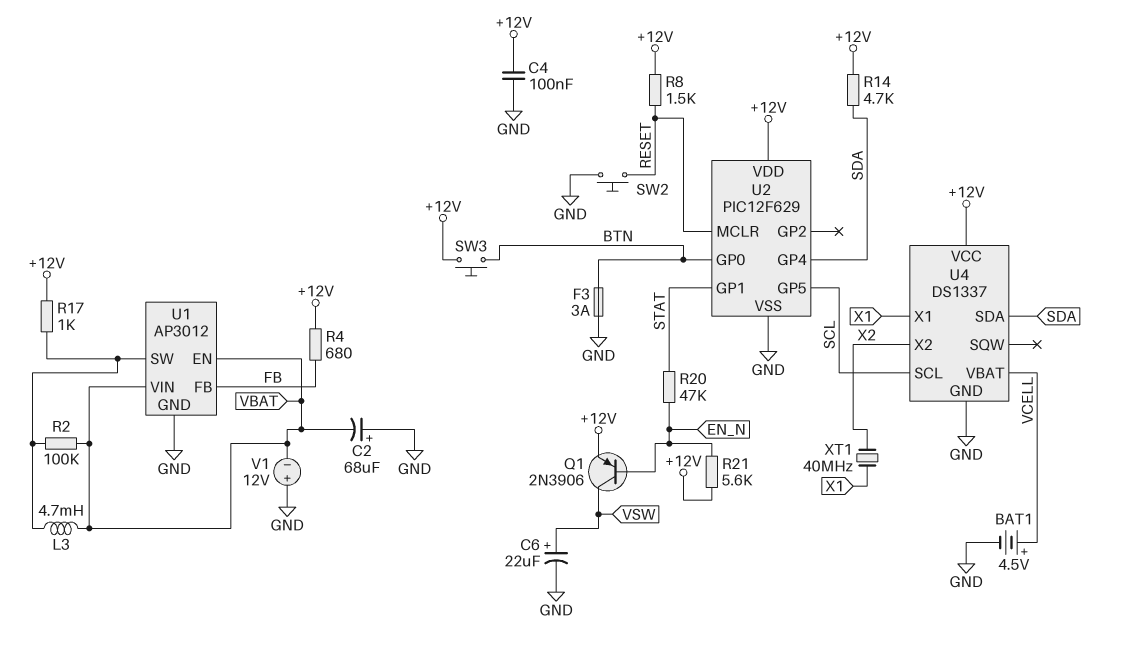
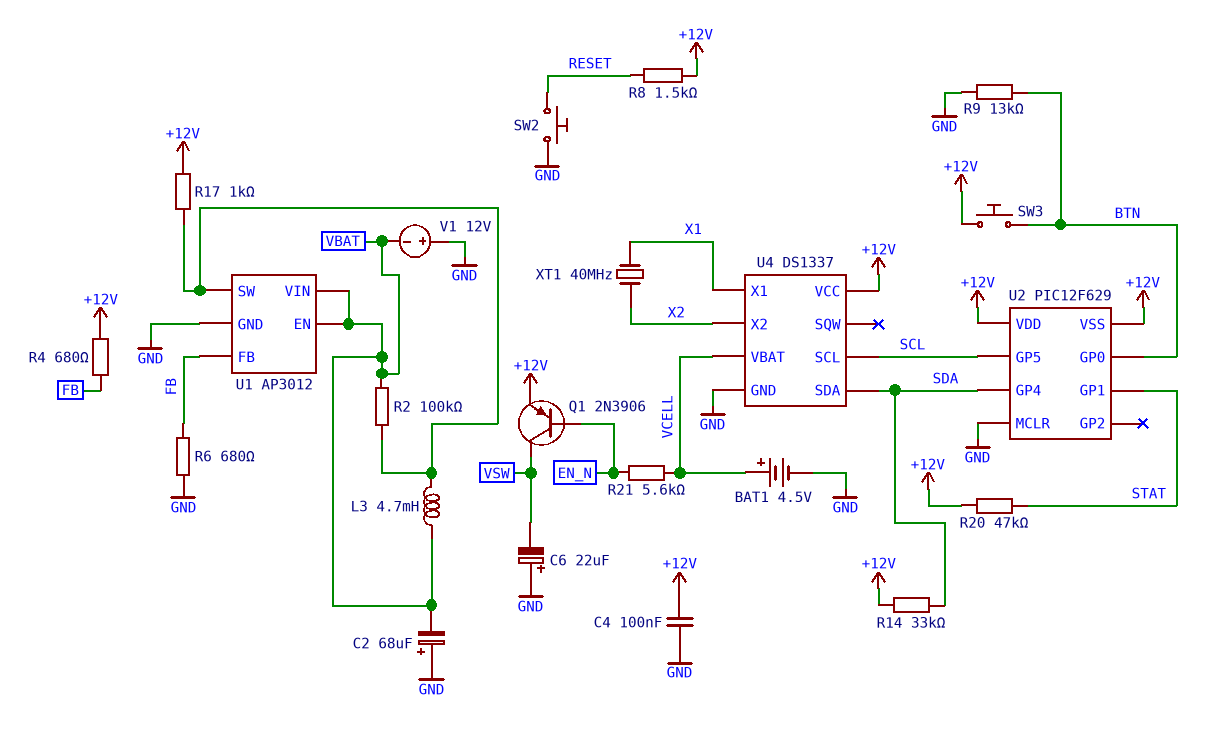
C6: 22uF (plus VSW, minus GND) -> 22uF (plus GND, minus VSW)
F3: 3A (BTN, GND) -> none
R6: none -> 680 (FB, GND)
R9: none -> 13k (BTN, GND)
R14: 4.7k (+12V, SDA) -> 33k (+12V, SDA)
R20: 47k (EN_N, STAT) -> 47k (+12V, STAT)
R21: 5.6k (+12V, EN_N) -> 5.6k (EN_N, VCELL)
U2 pin MCLR: RESET -> GND
U2 pin VSS: GND -> +12V

